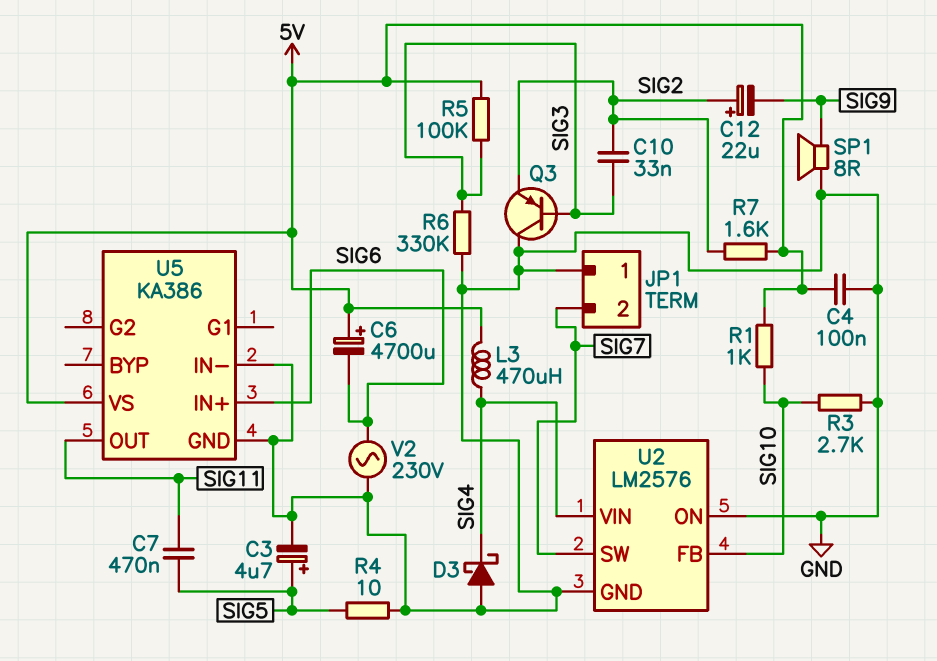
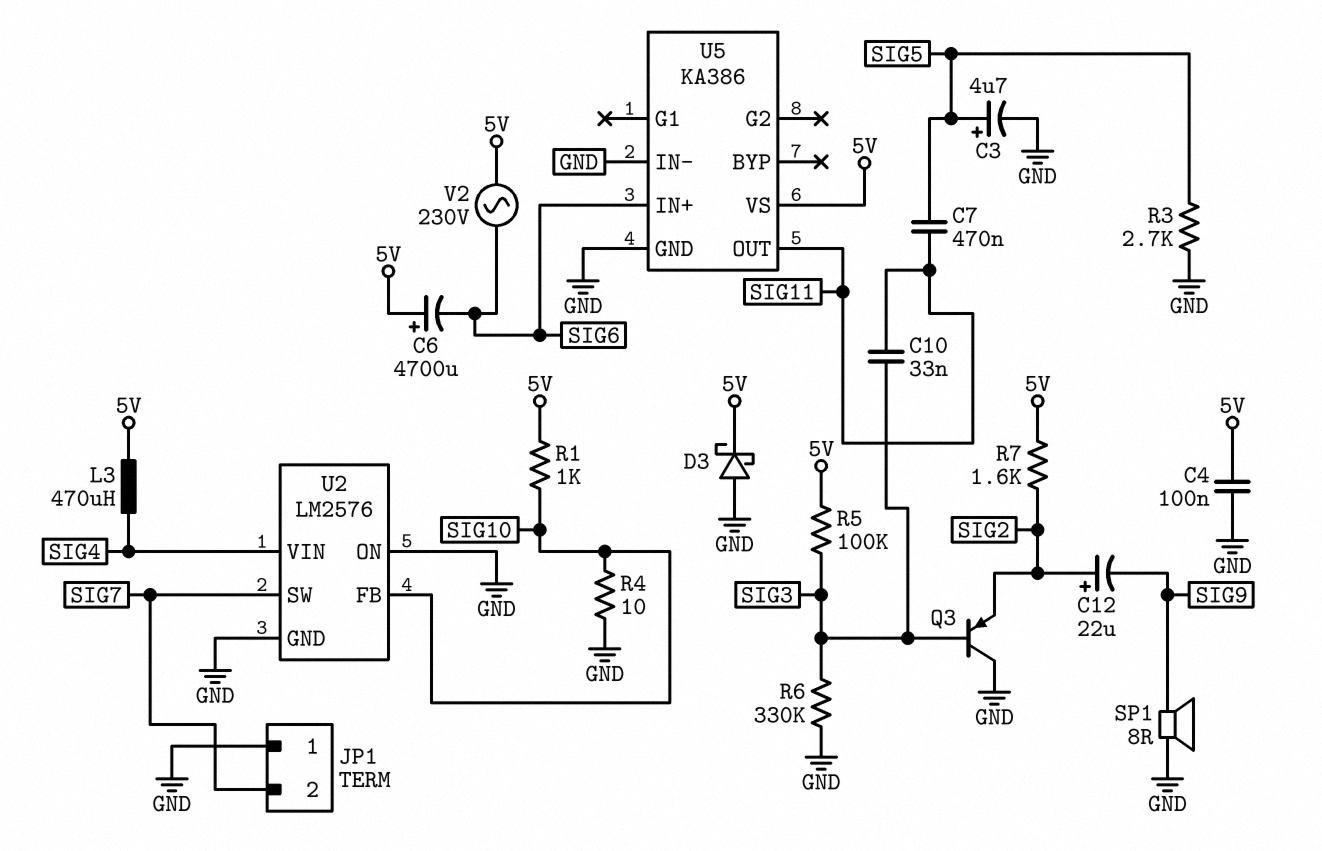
C10: 33nF (SIG2, SIG3) -> 33nF (SIG3, SIG11)
D3: schottky (A GND, K SIG4) -> schottky (A GND, K 5V)
R3: 2.7k (GND, SIG10) -> 2.7k (GND, SIG5)
R4: 10 (GND, SIG5) -> 10 (GND, SIG10)
V2: AC 230V (GND, SIG6) -> AC 230V (5V, SIG6)

